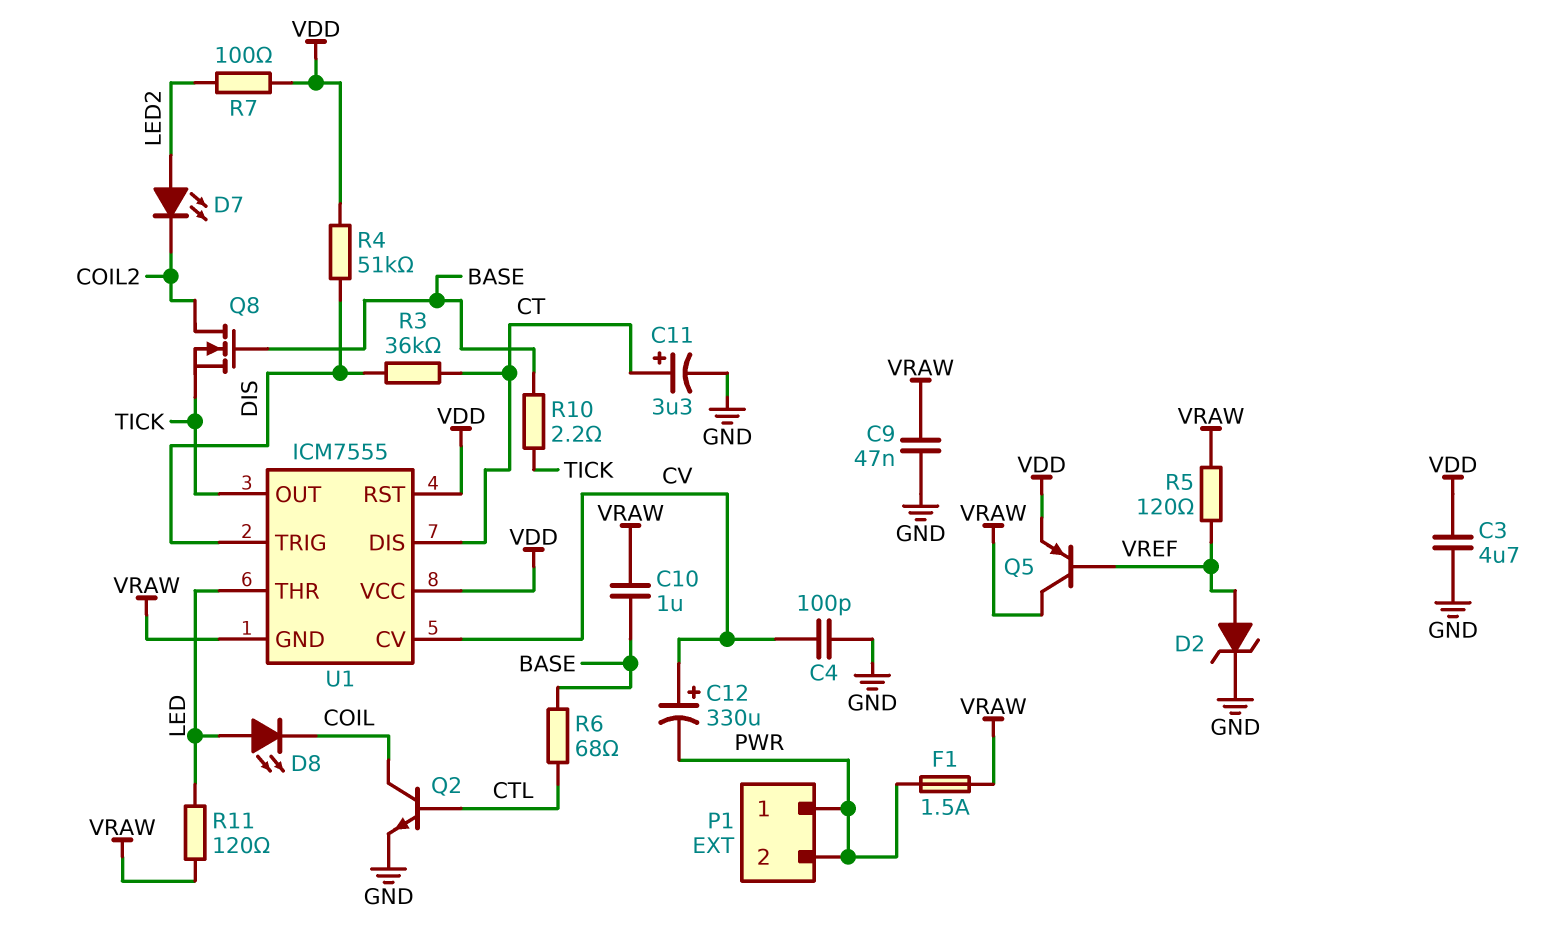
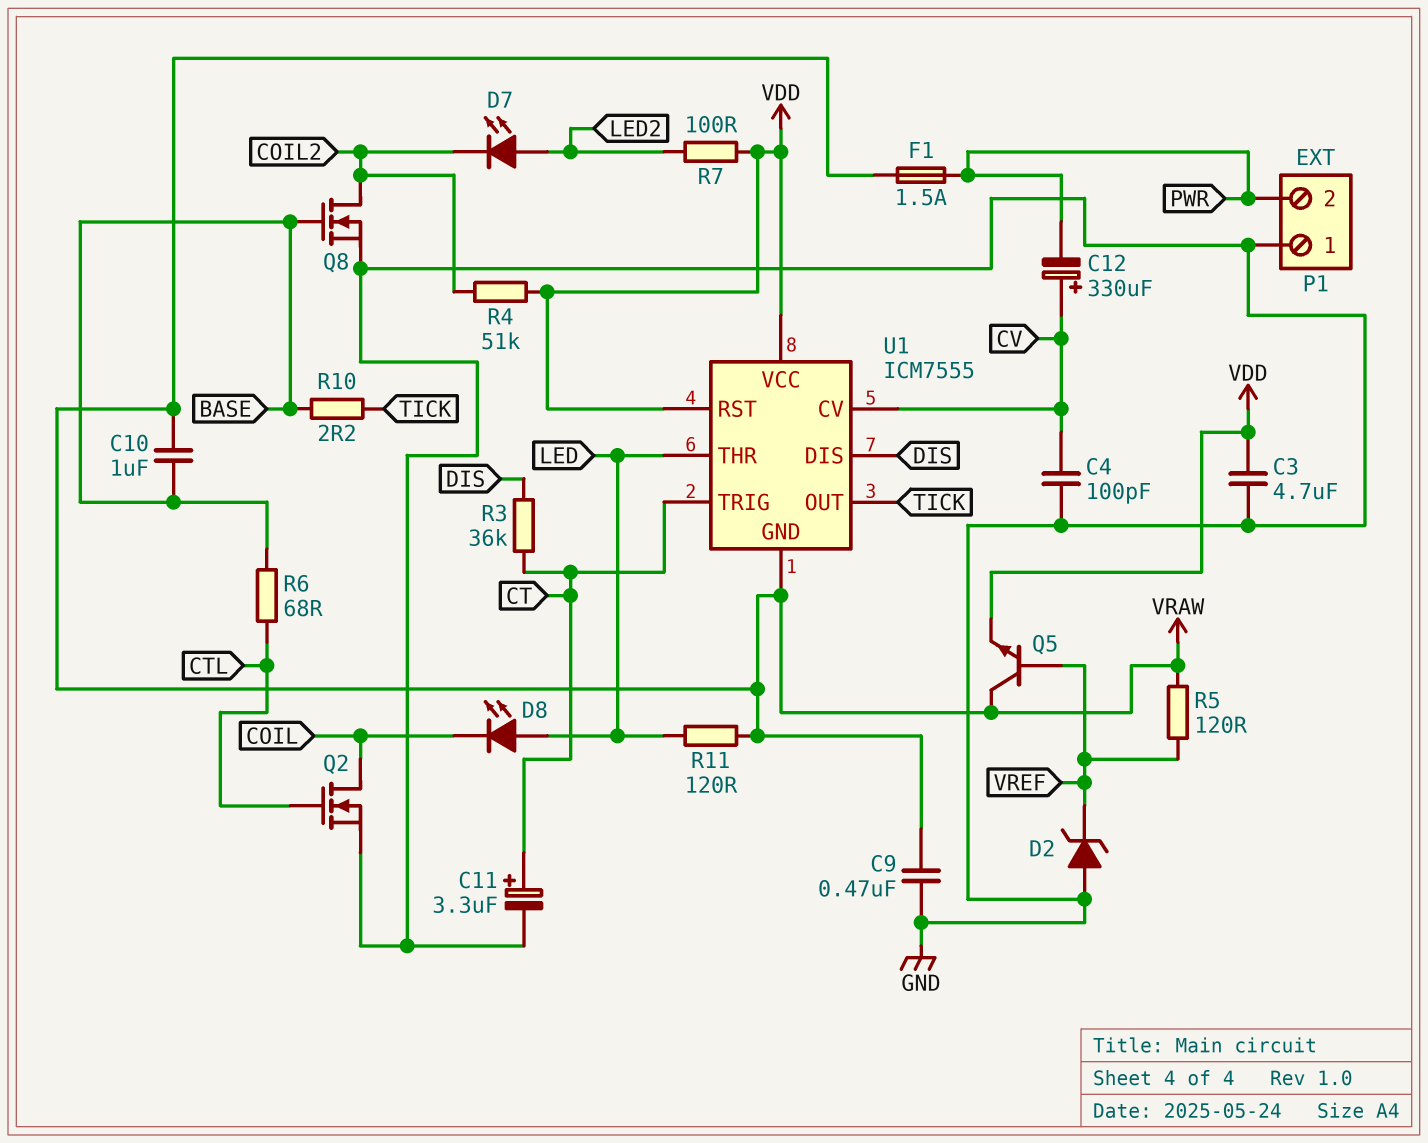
C9: 47nF (GND, VRAW) -> 470nF (GND, VRAW)
D2: zener (A VREF, K GND) -> zener (A GND, K VREF)
P1 pin 1: PWR -> GND
Q2: NPN (B CTL, C COIL, E GND) -> NMOS (G CTL, D COIL, S GND)
Q5: PNP (B VREF, C VRAW, E VDD) -> NPN (B VREF, C VRAW, E VDD)
Q8: NMOS (G BASE, D COIL2, S TICK) -> NMOS (G BASE, D COIL2, S GND)
R4: 51k (DIS, VDD) -> 51k (COIL2, VDD)
U1 pin DIS: CT -> DIS
U1 pin TRIG: DIS -> CT

